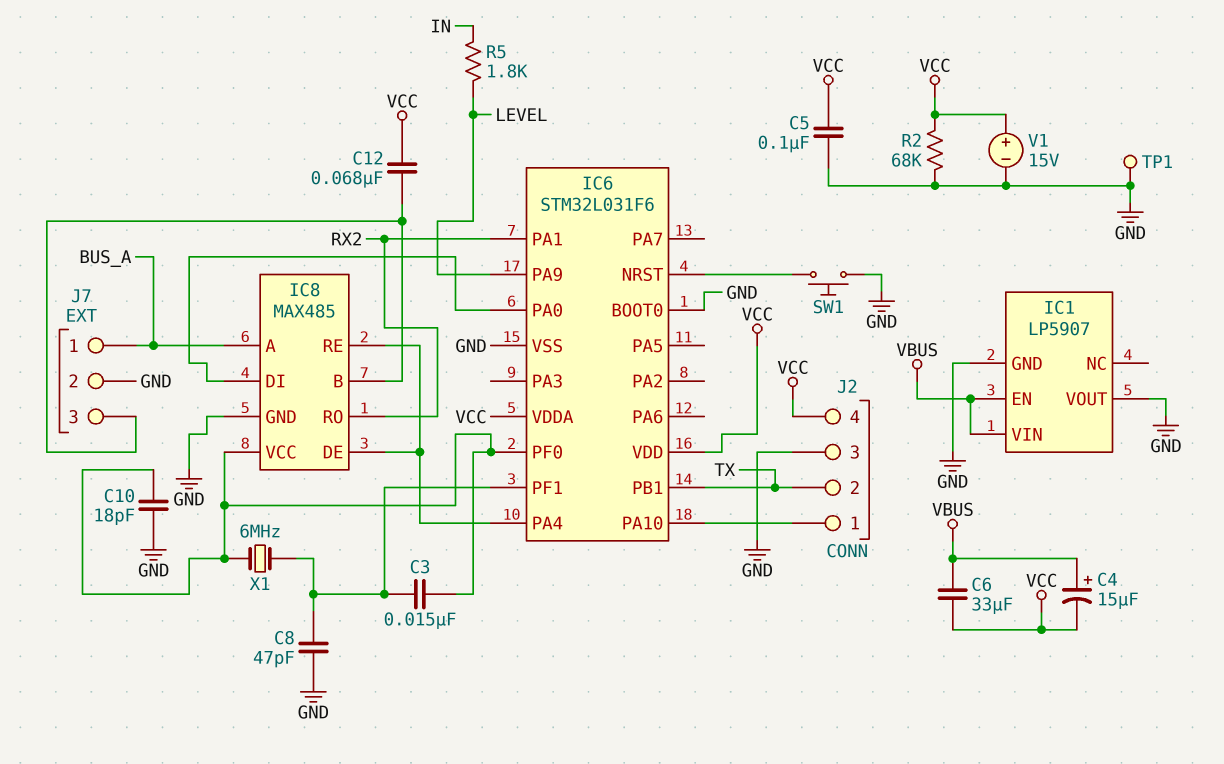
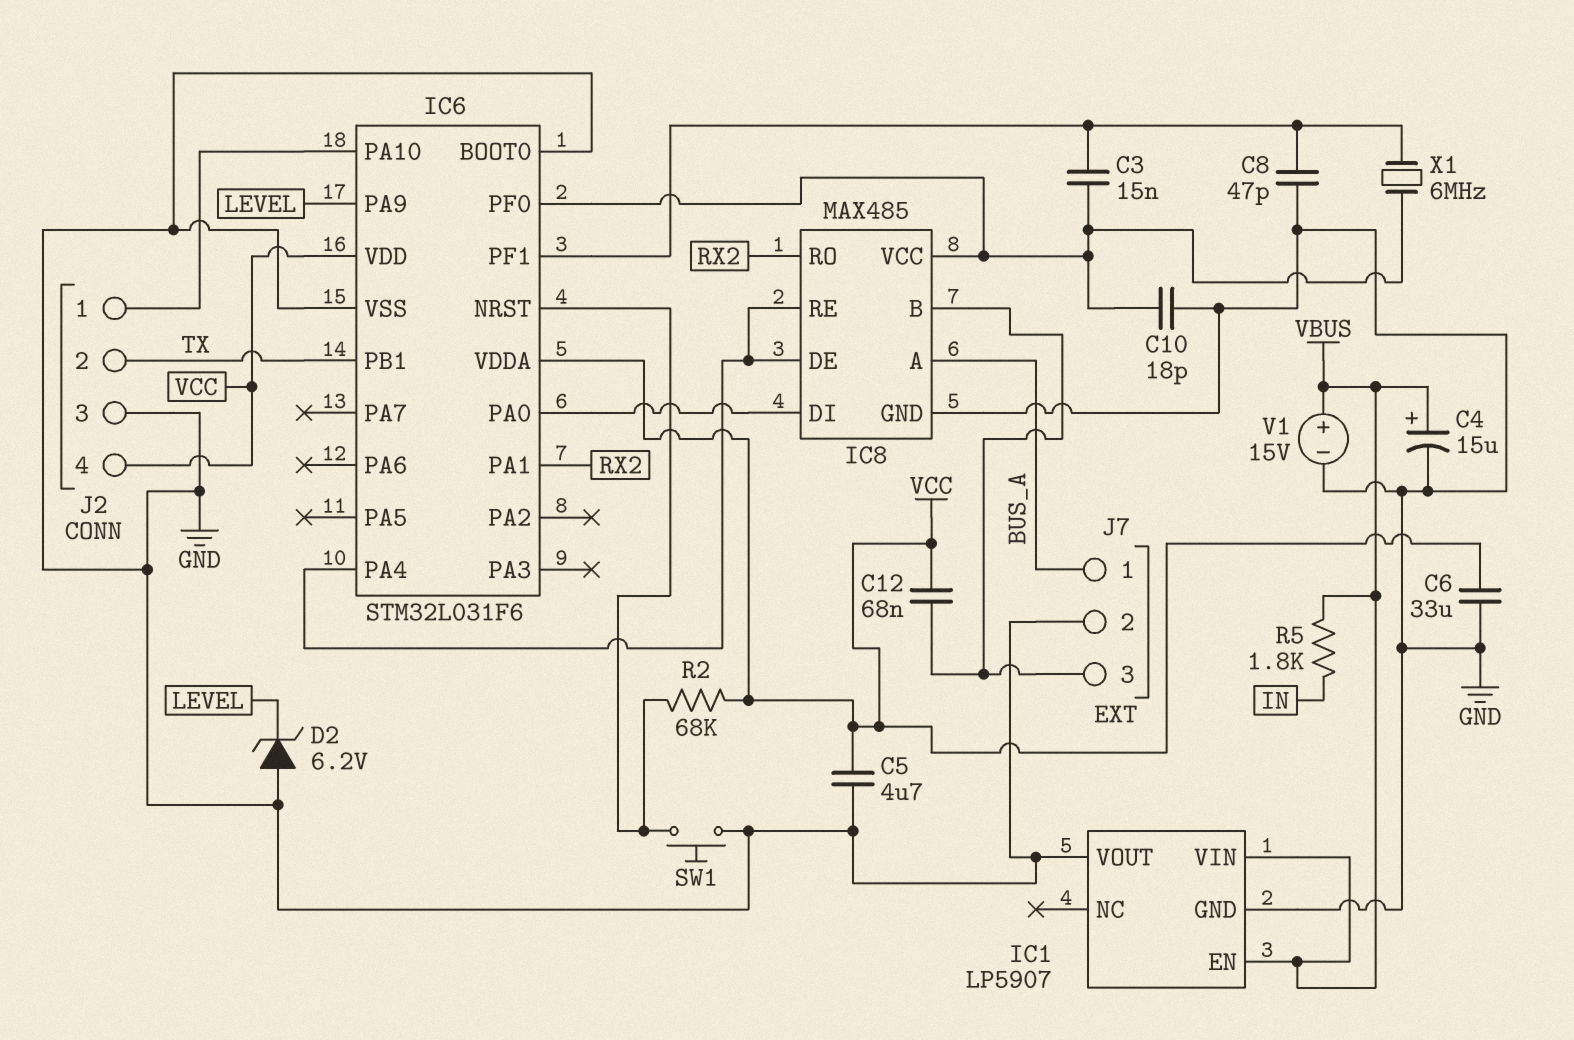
C4: 15uF (plus VBUS, minus VCC) -> 15uF (plus VBUS, minus GND)
C5: 100nF (GND, VCC) -> 4.7uF (GND, VCC)
C6: 33uF (VBUS, VCC) -> 33uF (GND, VCC)
D2: none -> zener 6.2V (A GND, K LEVEL)
R2: 68k (GND, VCC) -> 68k (IC6/NRST, VCC)
R5: 1.8k (IN, LEVEL) -> 1.8k (IN, VBUS)
TP1: test point (GND) -> none
V1: 15V (plus VCC, minus GND) -> 15V (plus VBUS, minus GND)

